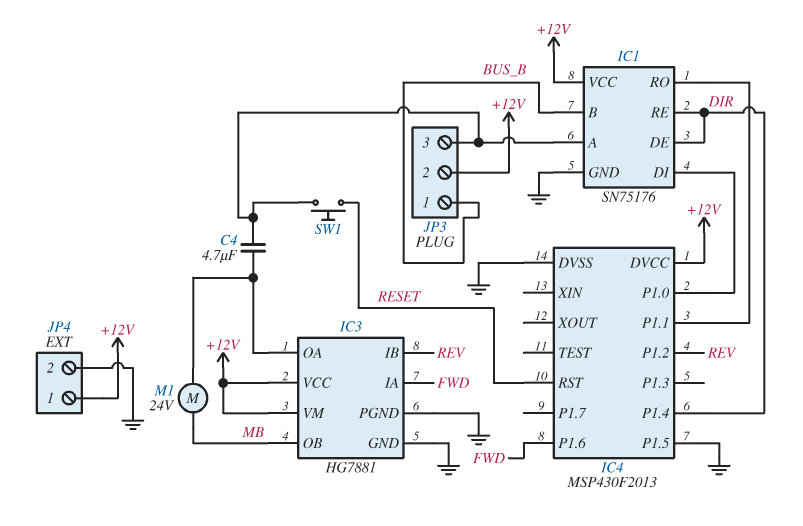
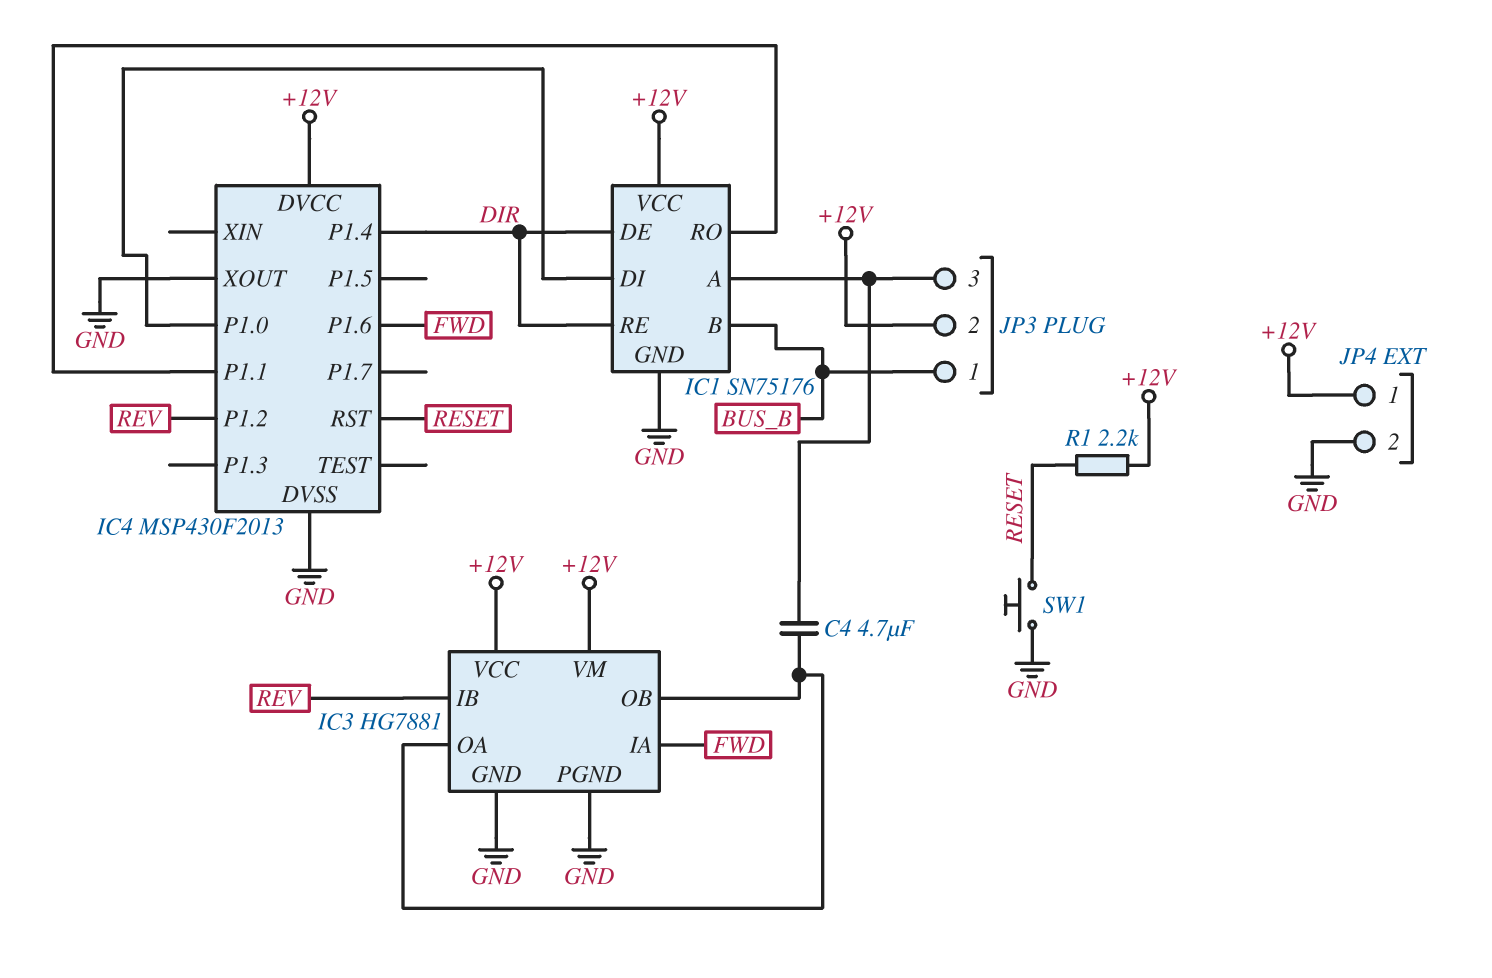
IC3 pin OB: MB -> IC3/OA
IC4 pin P1.5: GND -> none
IC4 pin XOUT: none -> GND
M1: motor 24V (IC3/OA, MB) -> none
R1: none -> 2.2k (+12V, RESET)
SW1: button (IC1/A, RESET) -> button (GND, RESET)

